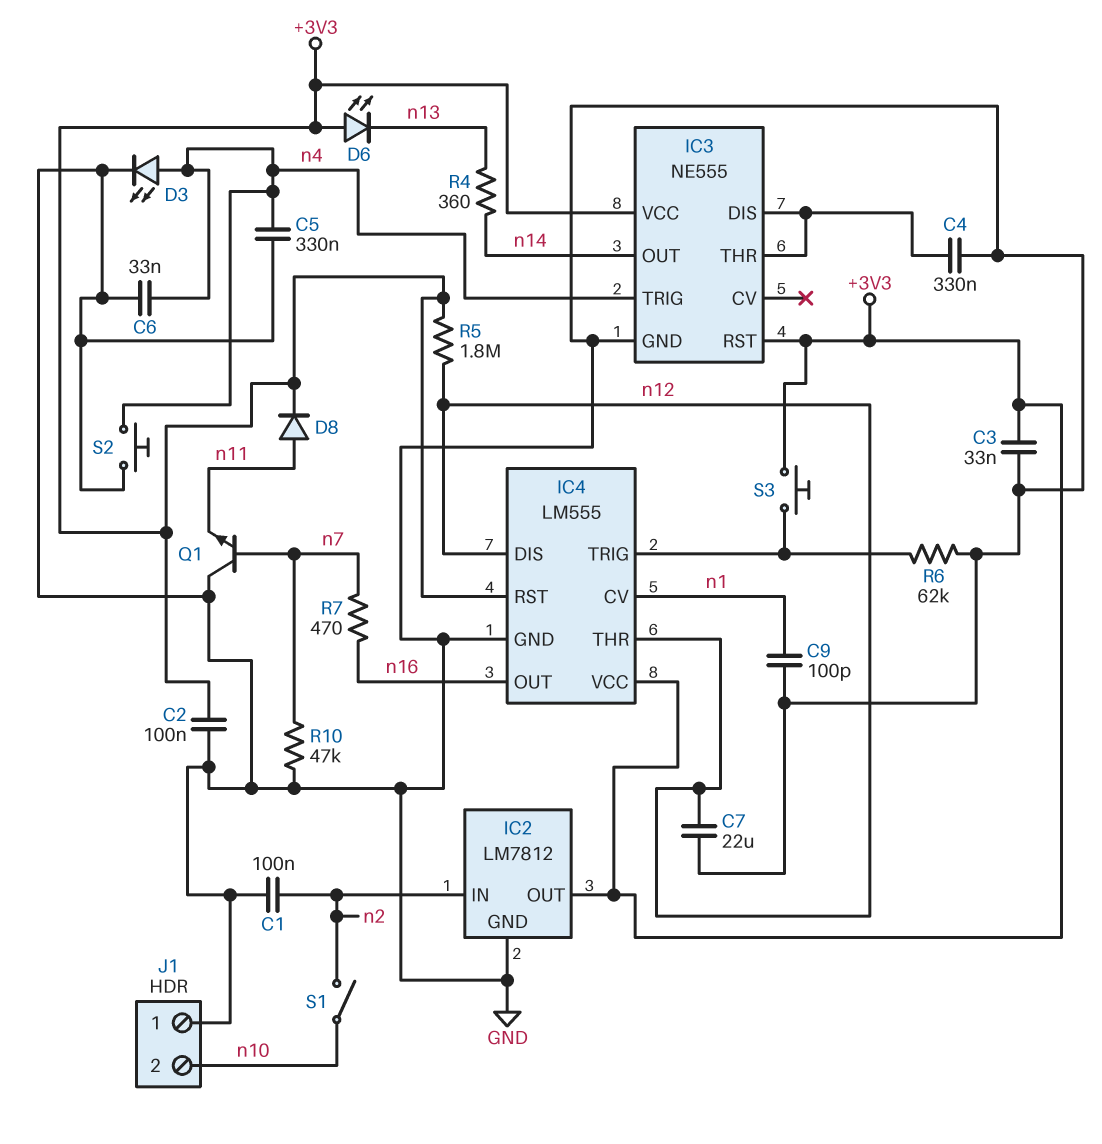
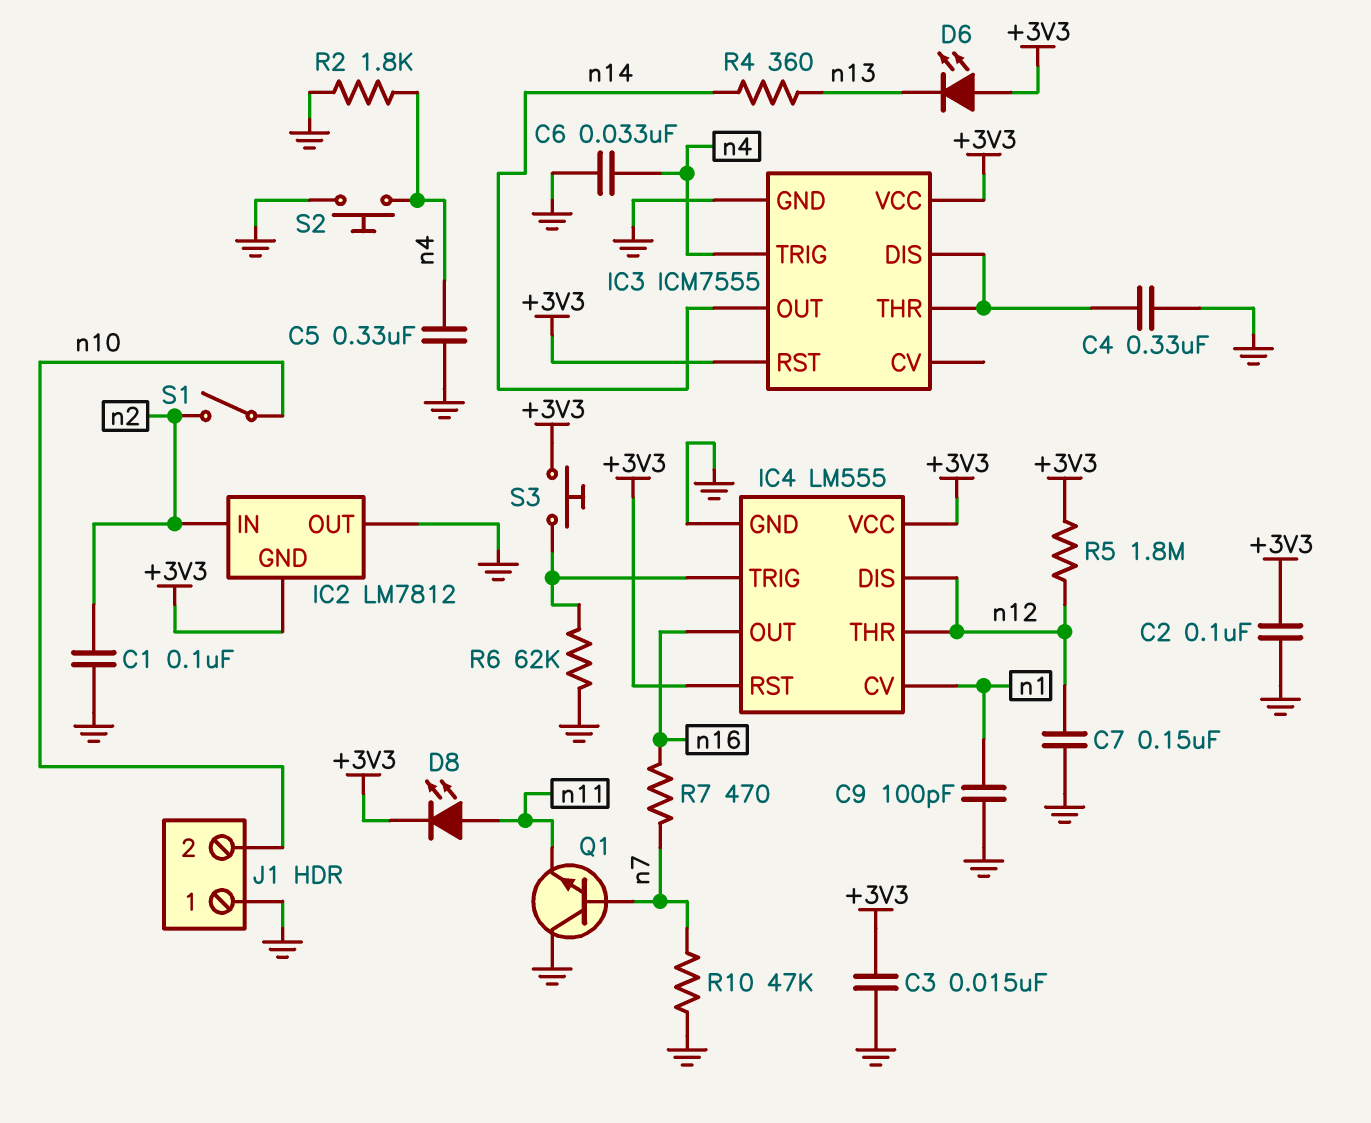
C3: 33nF (+3V3, GND) -> 15nF (+3V3, GND)
C7: 22uF (GND, n12) -> 150nF (GND, n12)
D3: LED (A n4, K GND) -> none
D8: diode (A n11, K +3V3) -> LED (A n11, K +3V3)
IC2 pin GND: GND -> +3V3
IC2 pin OUT: +3V3 -> GND
IC3: NE555 -> ICM7555
R2: none -> 1.8k (GND, n4)

